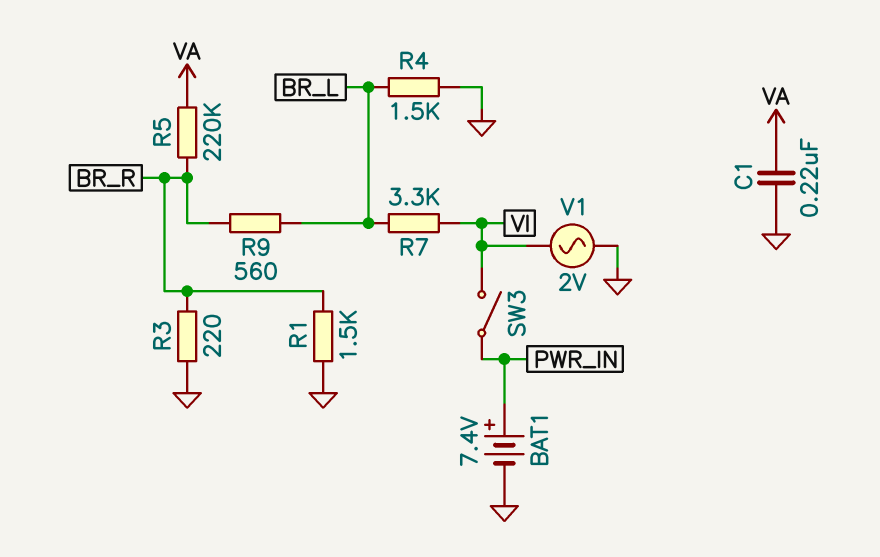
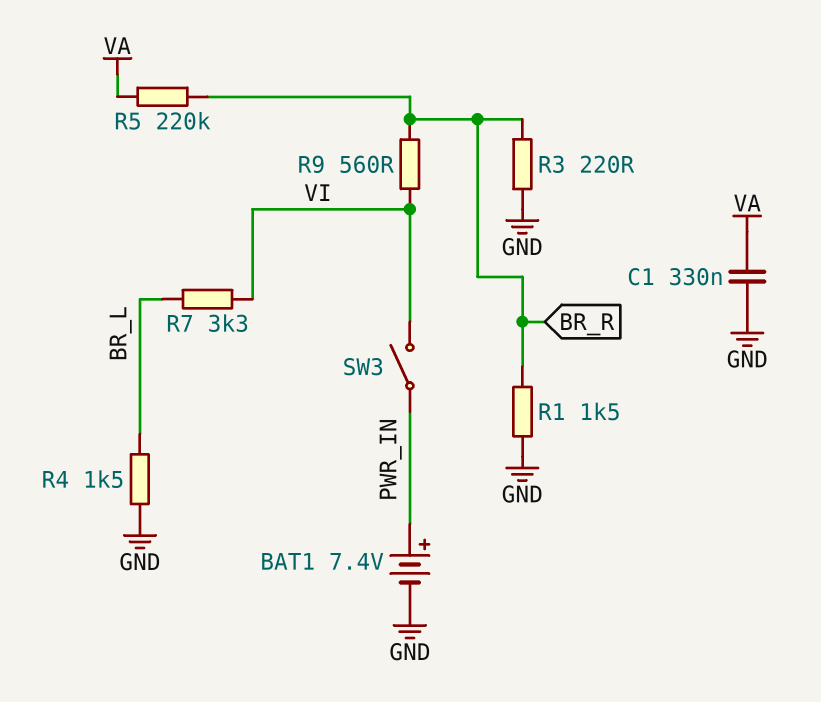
C1: 220nF (GND, VA) -> 330nF (GND, VA)
R9: 560 (BR_L, BR_R) -> 560 (BR_R, VI)
V1: AC 2V (GND, VI) -> none

